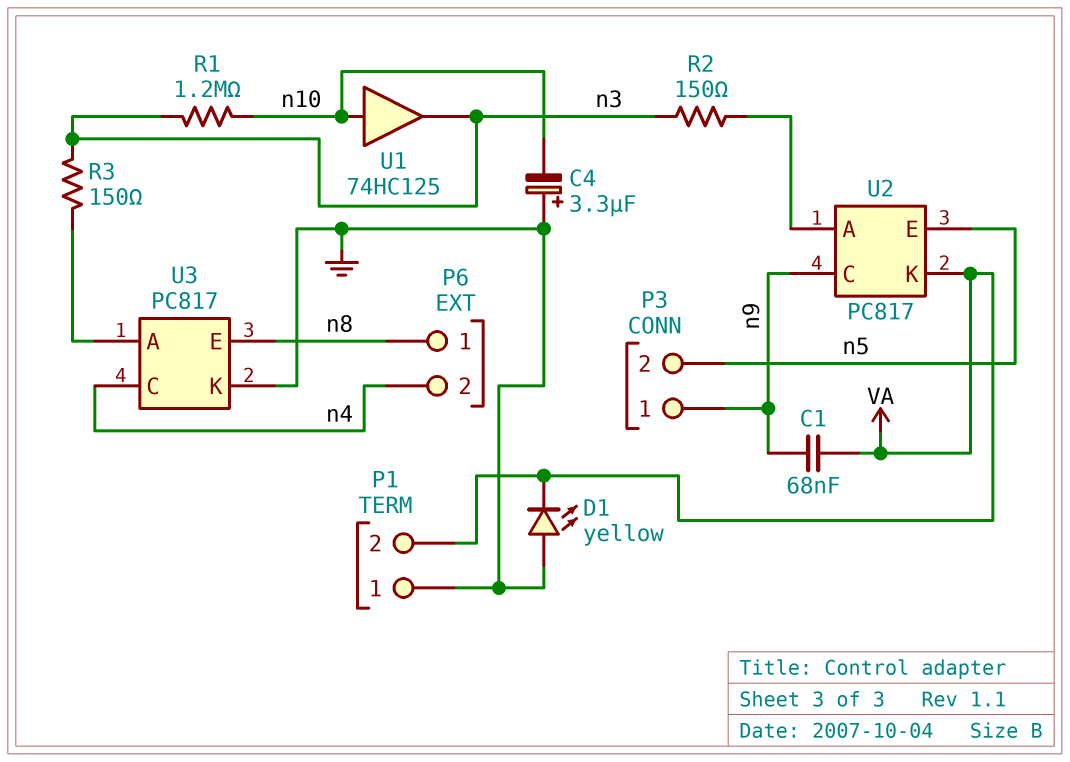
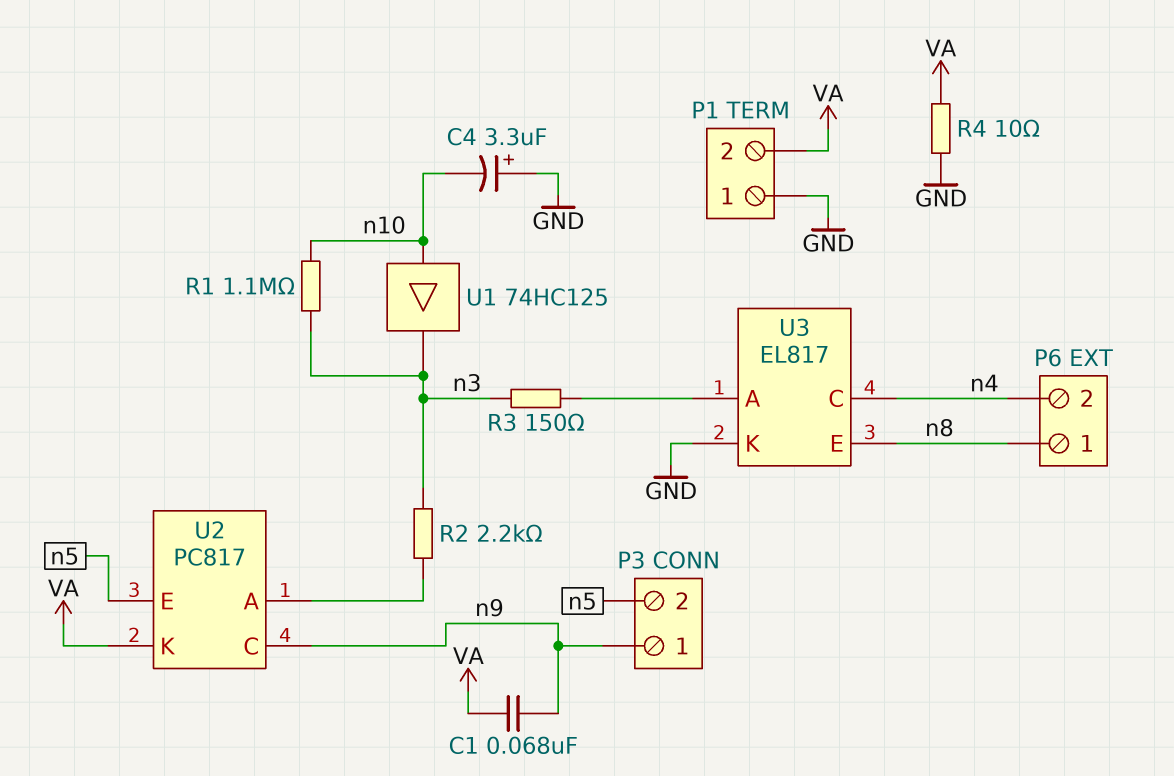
D1: LED yellow (A GND, K VA) -> none
R1: 1.2M (n3, n10) -> 1.1M (n3, n10)
R2: 150 (U2/A, n3) -> 2.2k (U2/A, n3)
R4: none -> 10 (GND, VA)
U3: PC817 -> EL817

